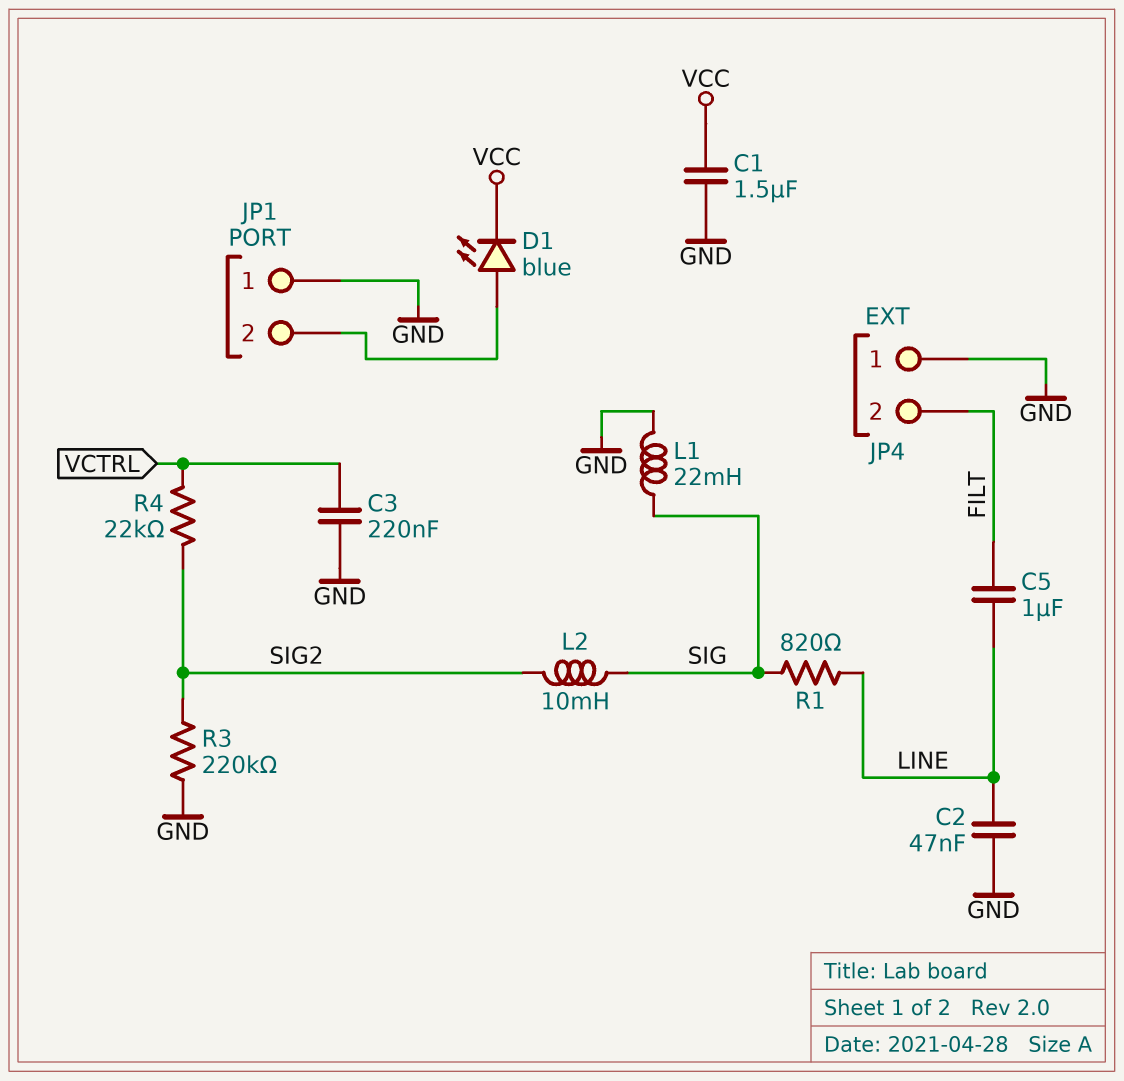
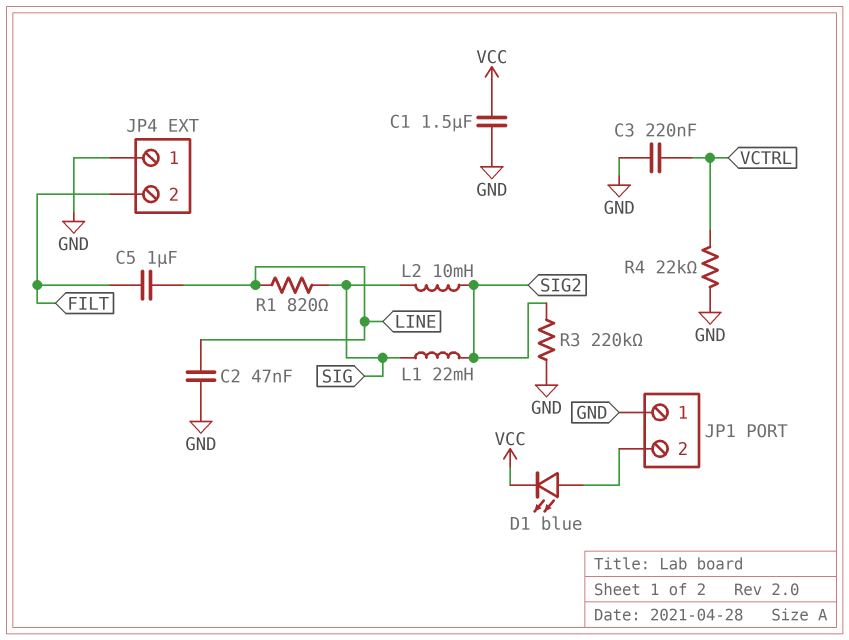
L1: 22mH (GND, SIG) -> 22mH (SIG, SIG2)
R4: 22k (SIG2, VCTRL) -> 22k (GND, VCTRL)

